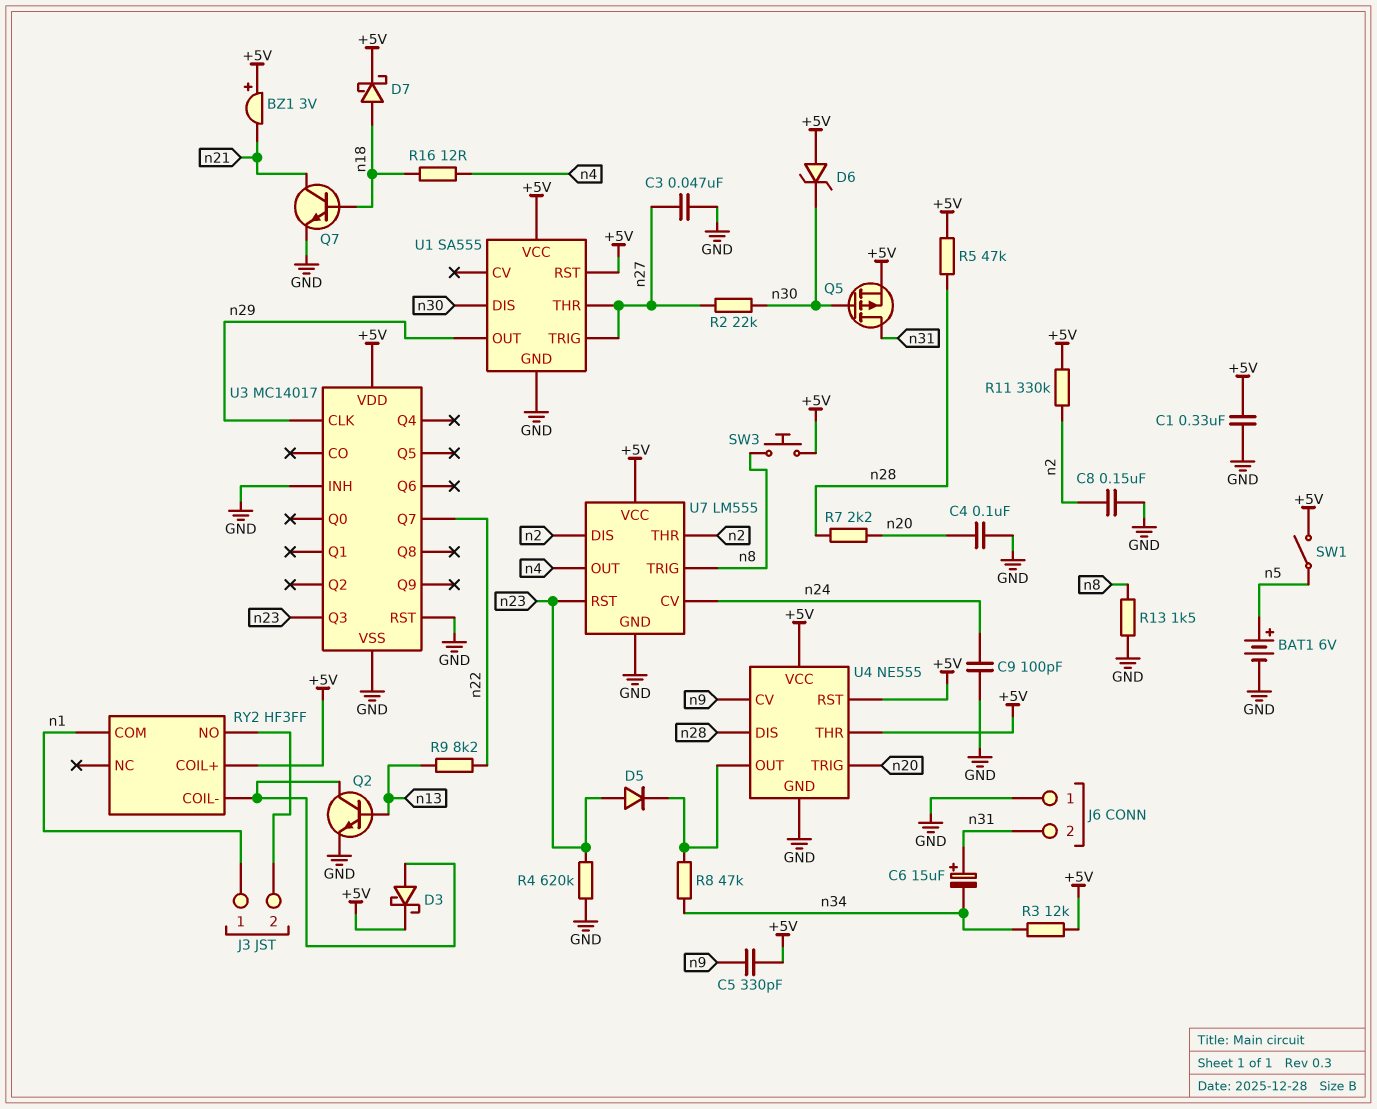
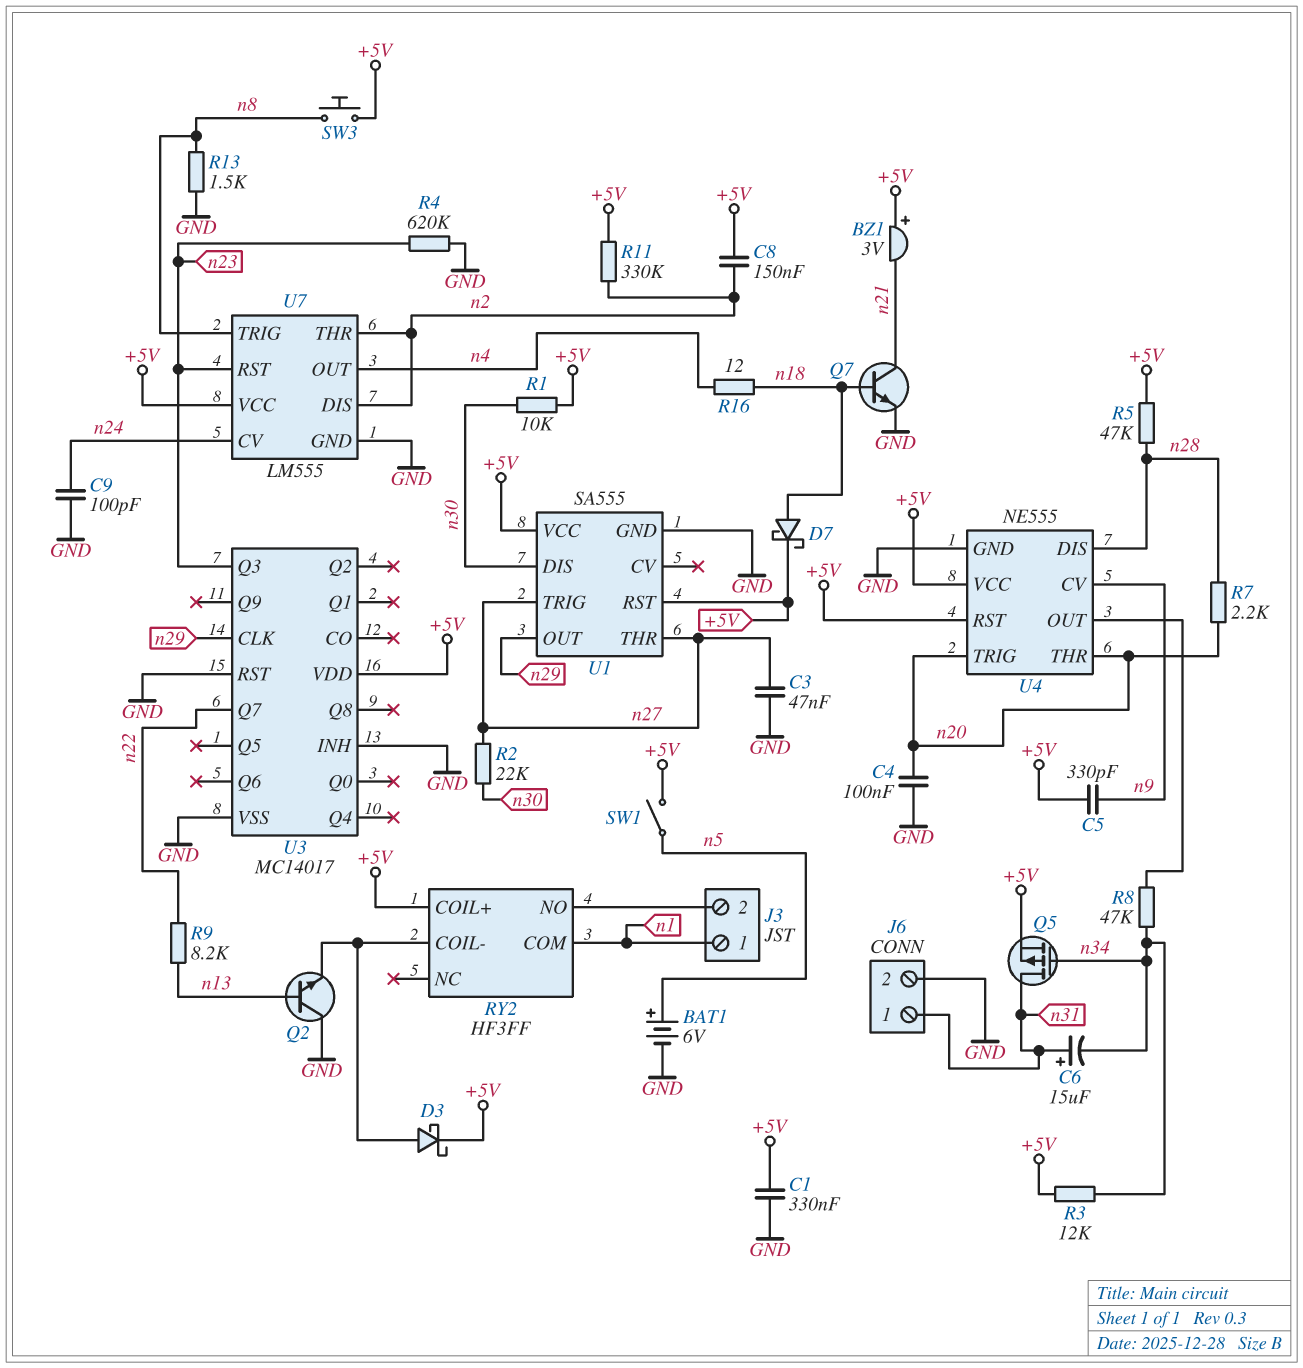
C8: 150nF (GND, n2) -> 150nF (+5V, n2)
D5: diode (A n23, K U4/OUT) -> none
D6: zener (A +5V, K n30) -> none
J6 pin 1: GND -> n31
J6 pin 2: n31 -> GND
Q2: NPN (B n13, C RY2/COIL-, E GND) -> NPN (B n13, C GND, E RY2/COIL-)
Q5: PMOS (G n30, D n31, S +5V) -> PMOS (G n34, D n31, S +5V)
R1: none -> 10k (+5V, n30)
U4 pin THR: +5V -> n20

